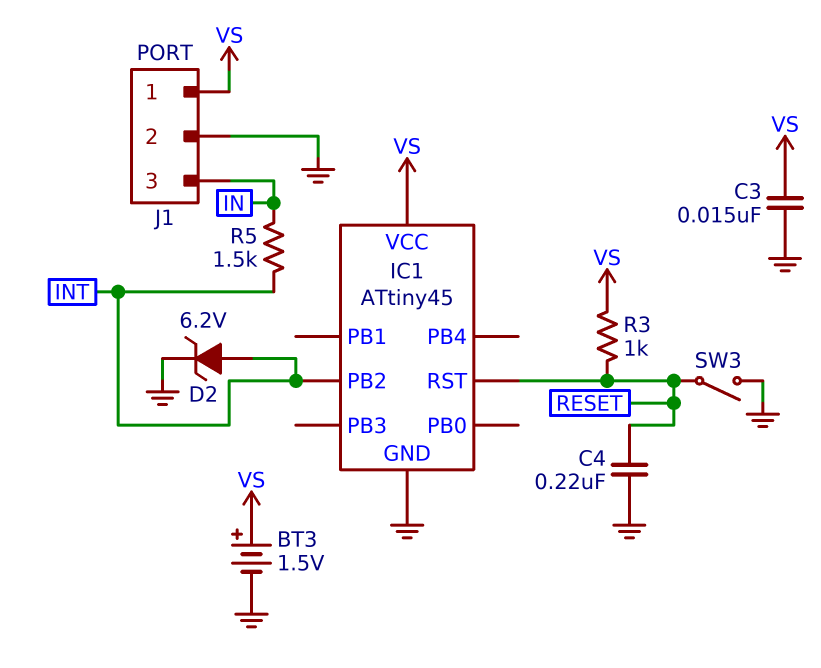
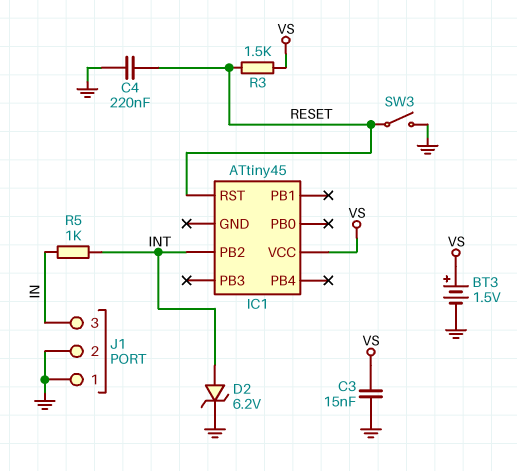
IC1 pin GND: GND -> none
J1 pin 1: VS -> GND
R3: 1k (RESET, VS) -> 1.5k (RESET, VS)
R5: 1.5k (IN, INT) -> 1k (IN, INT)

